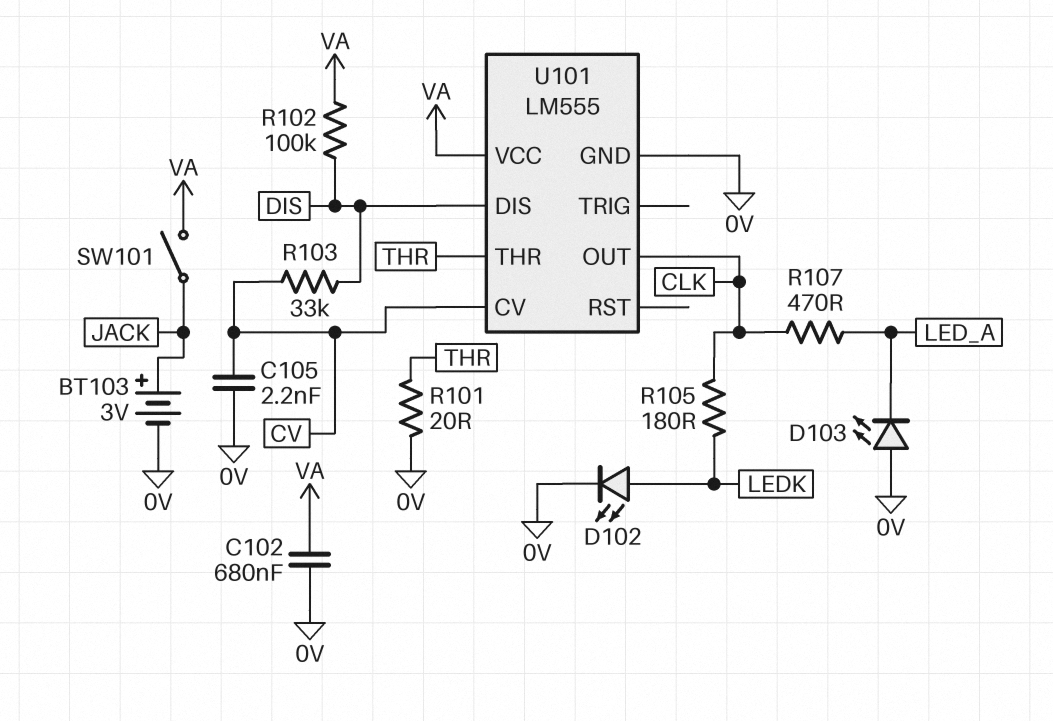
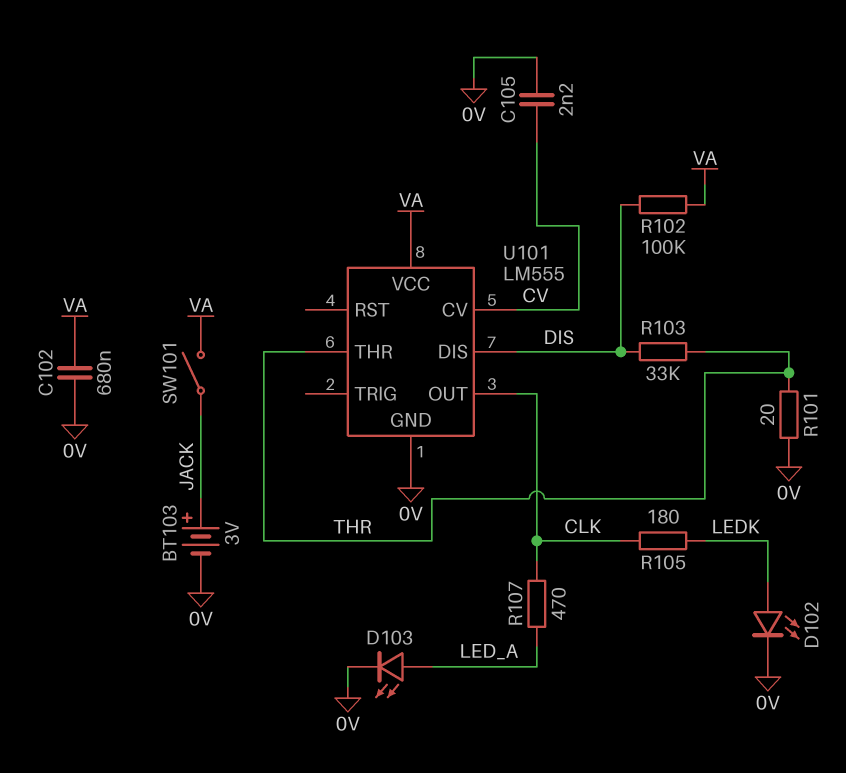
D103: LED (A 0V, K LED_A) -> LED (A LED_A, K 0V)
R103: 33k (CV, DIS) -> 33k (DIS, THR)

